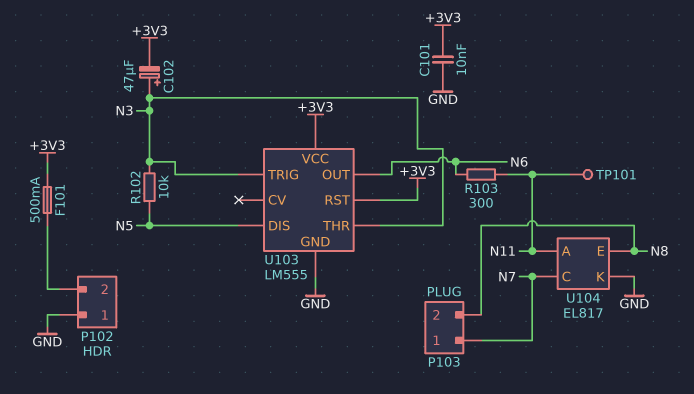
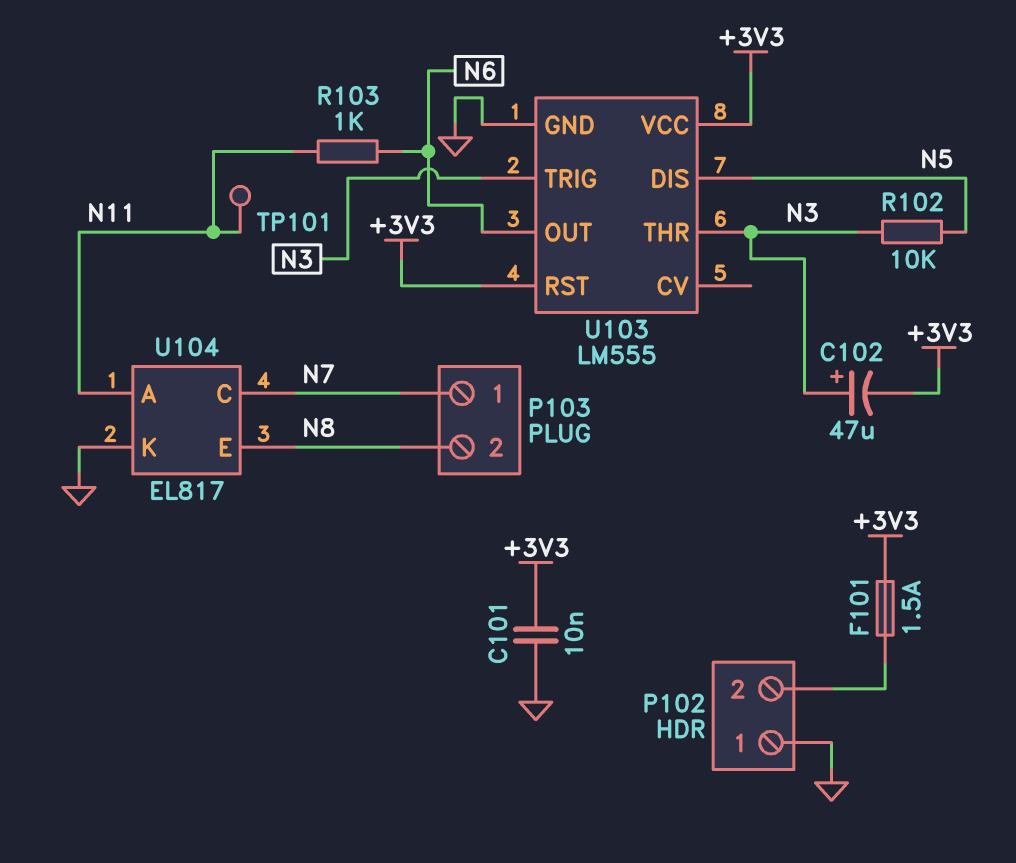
F101: 500mA (+3V3, P102/2) -> 1.5A (+3V3, P102/2)
R103: 300 (N6, N11) -> 1k (N6, N11)

